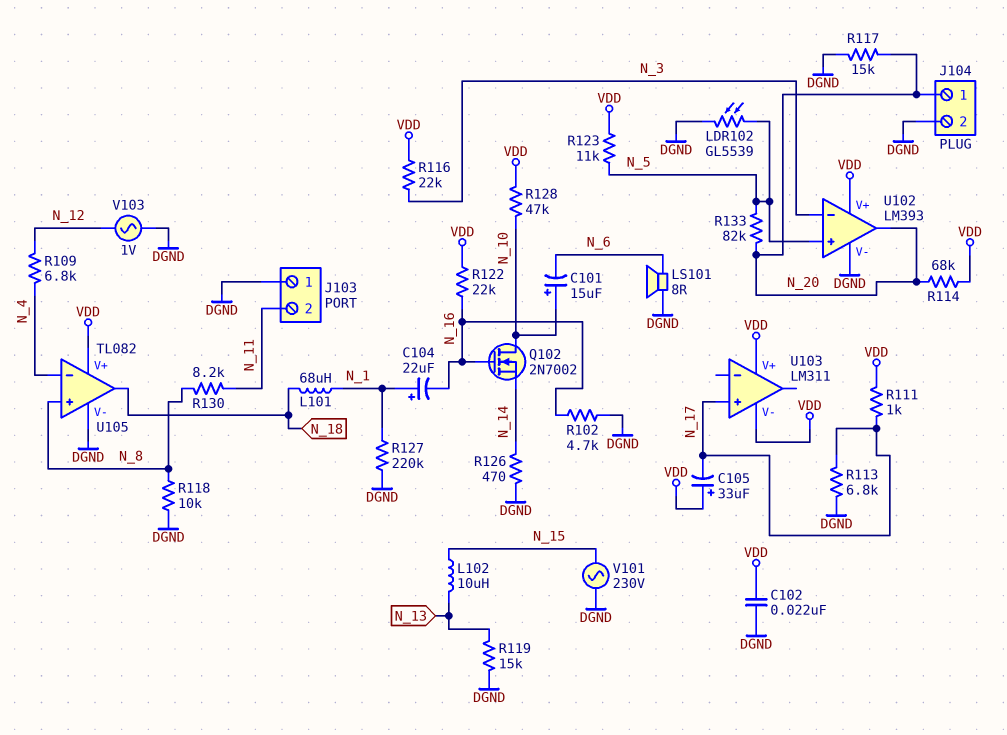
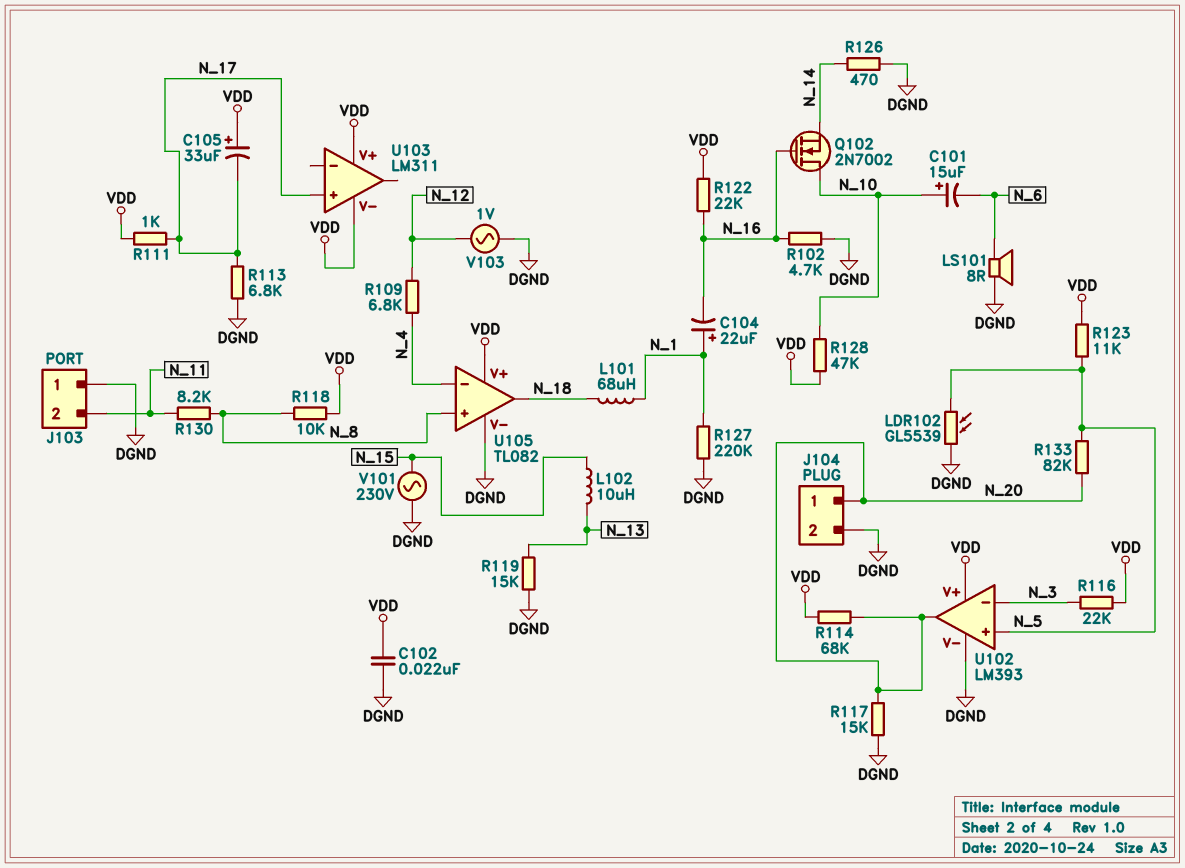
R118: 10k (DGND, N_8) -> 10k (N_8, VDD)

